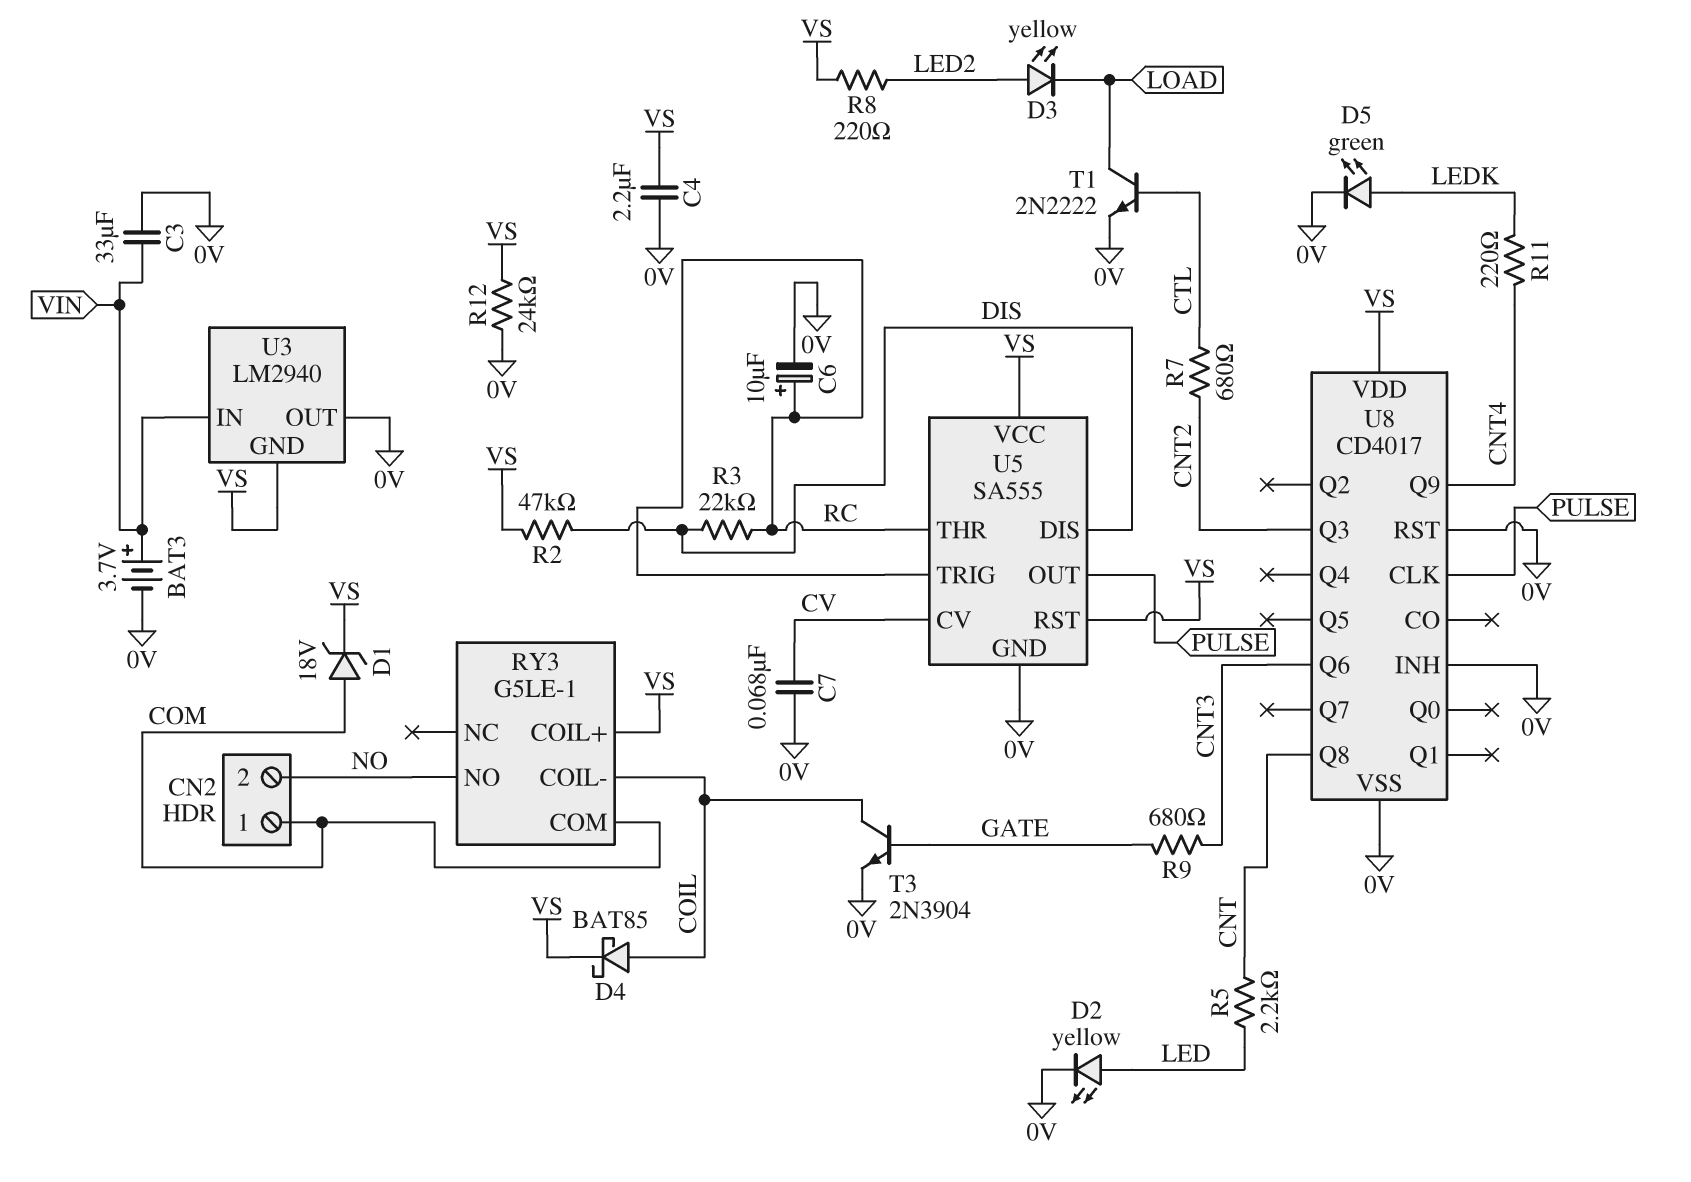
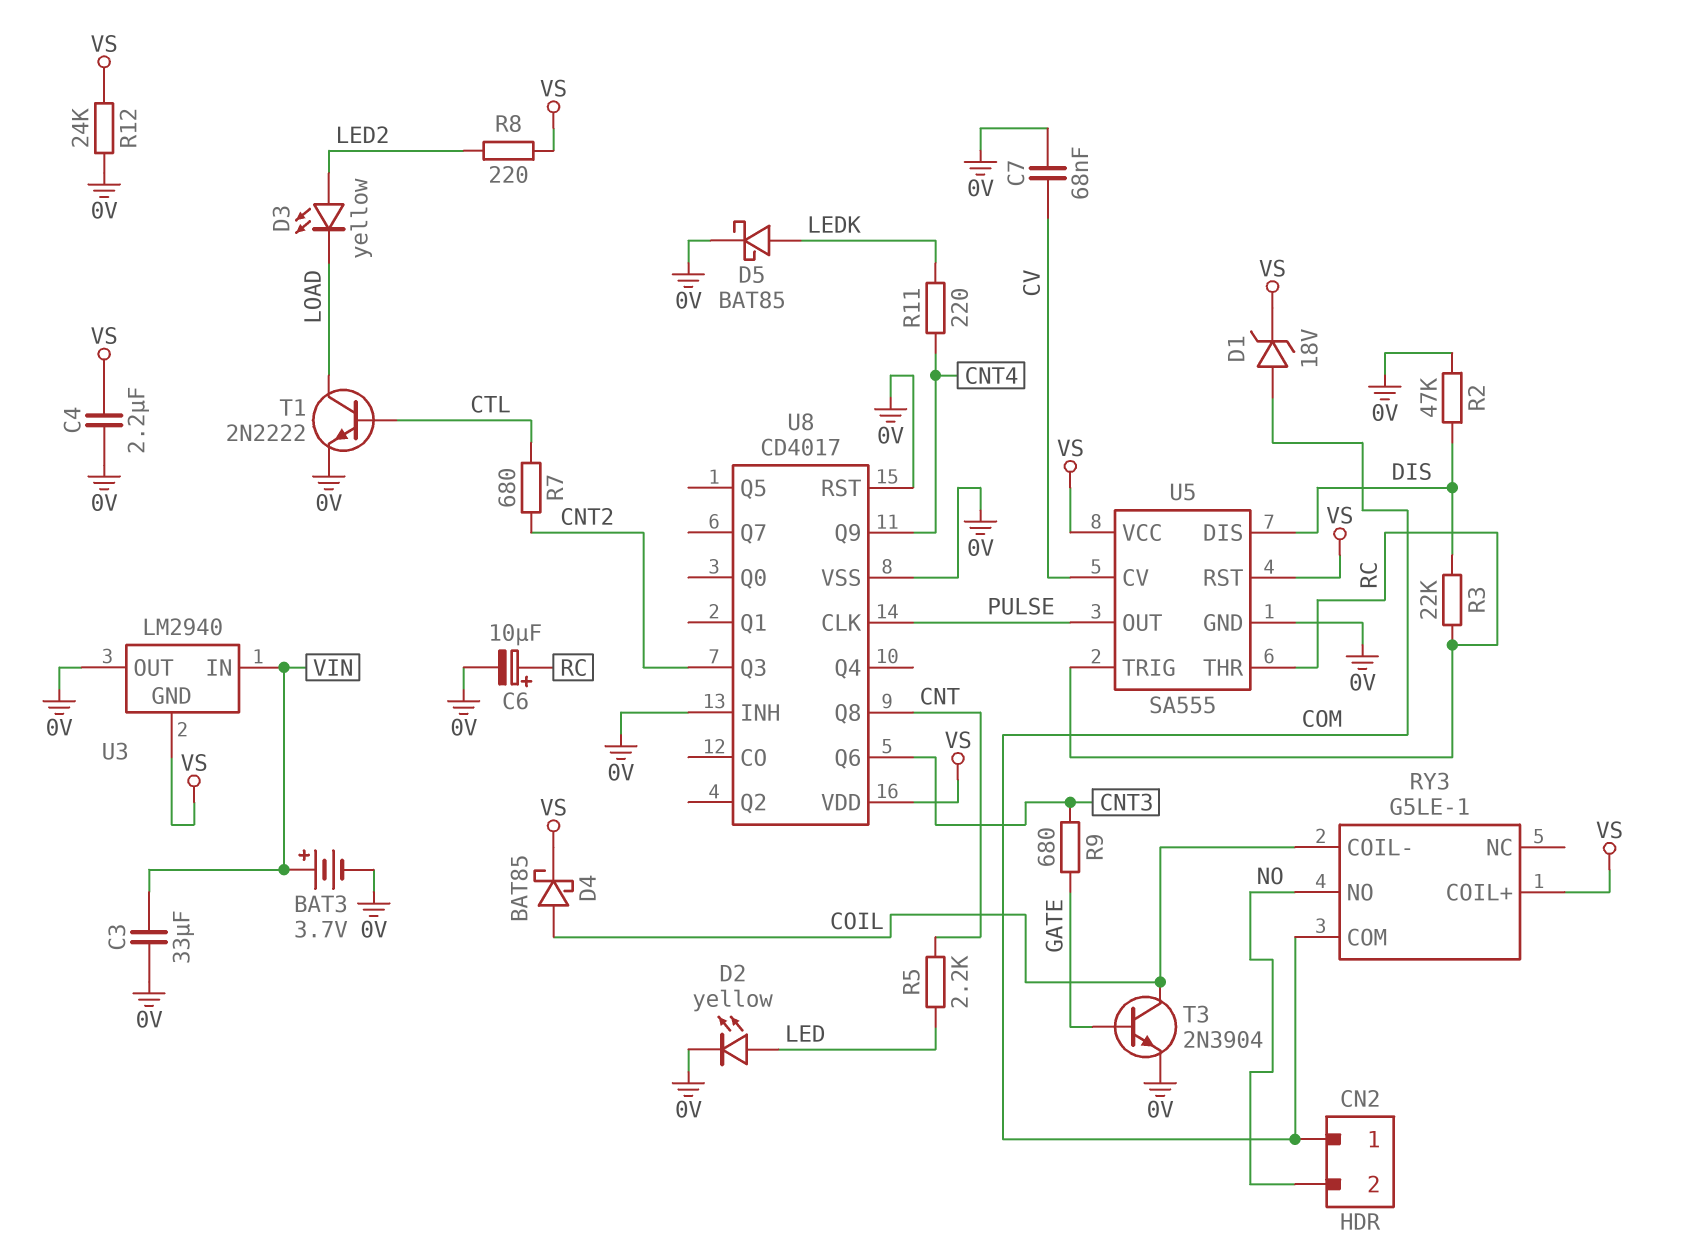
D5: LED green (A LEDK, K 0V) -> schottky BAT85 (A LEDK, K 0V)
R2: 47k (DIS, VS) -> 47k (0V, DIS)

